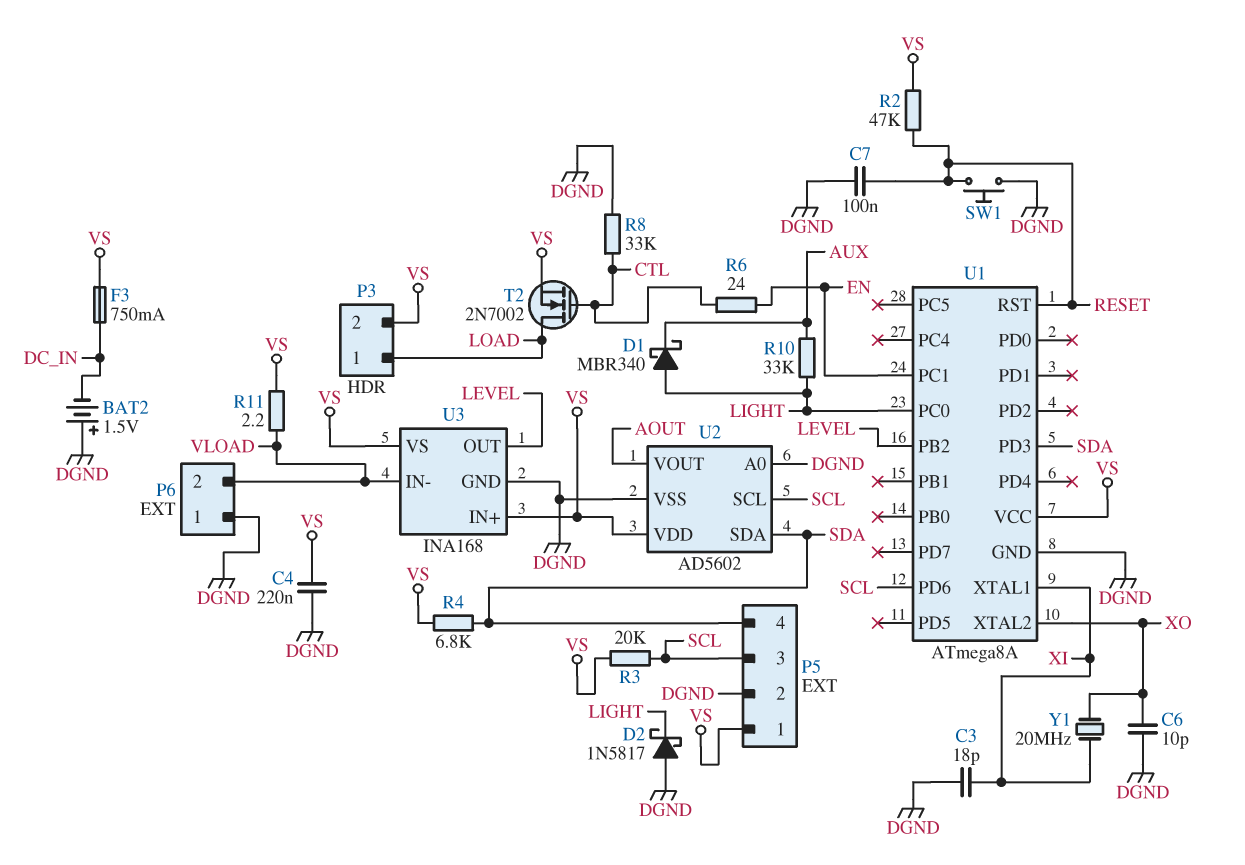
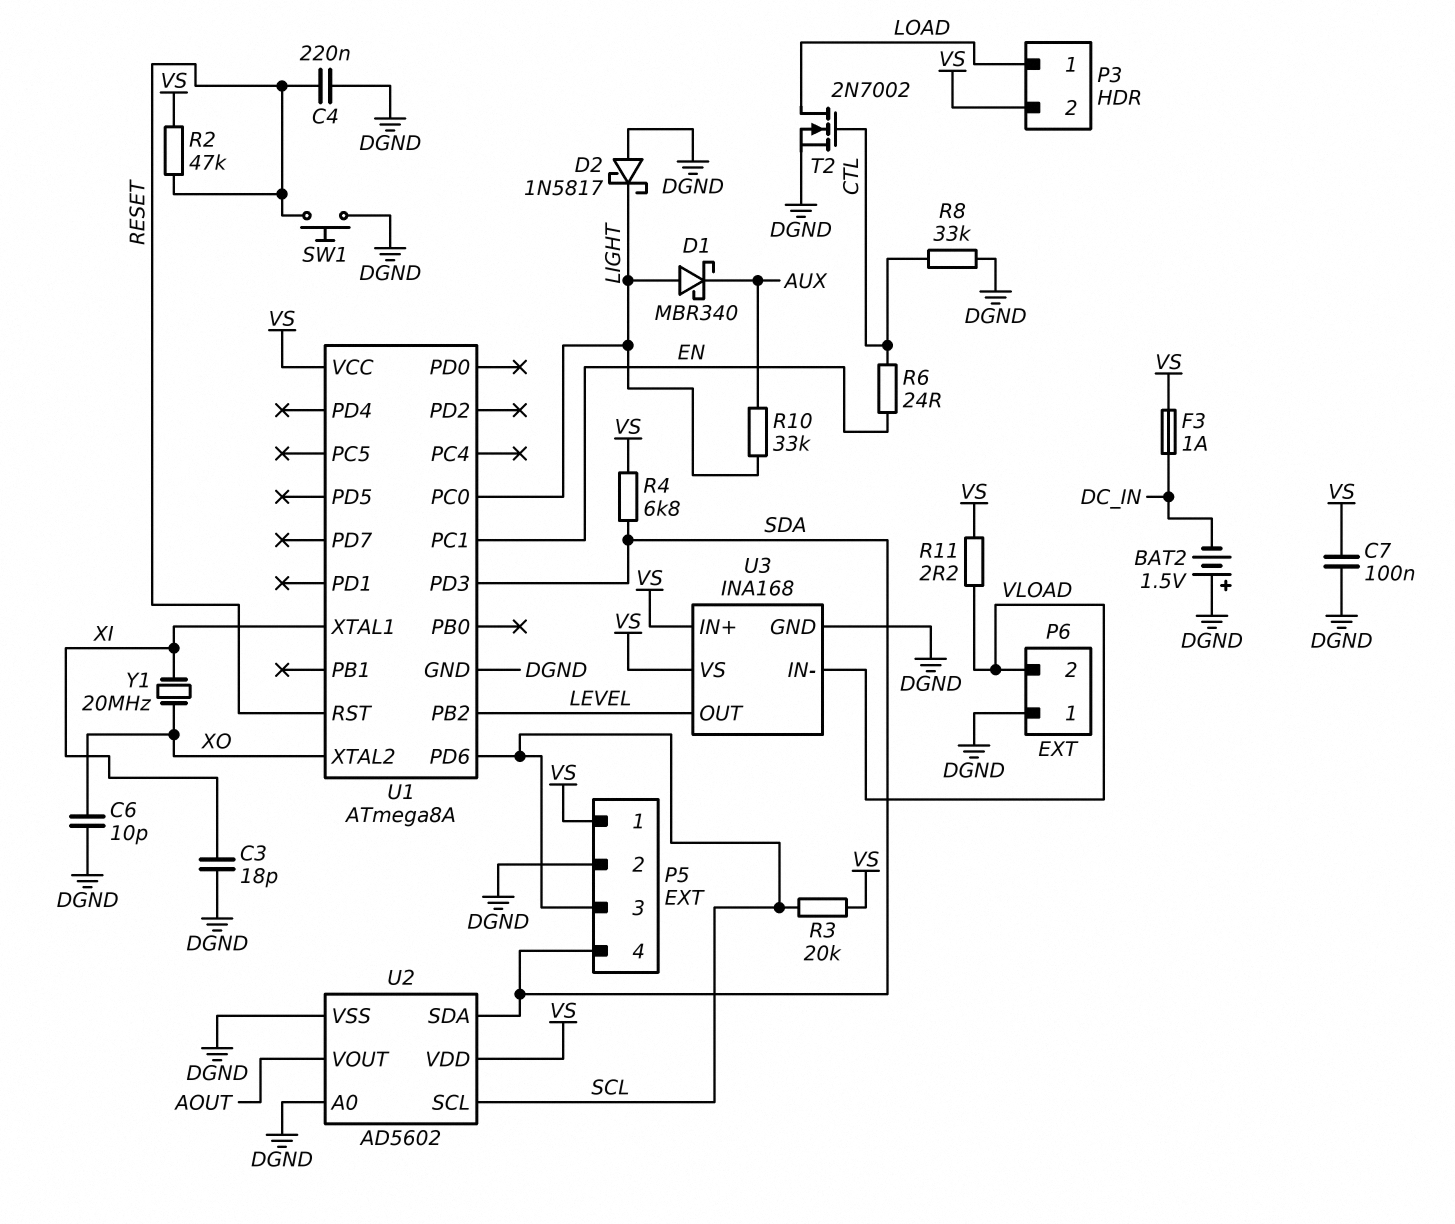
C4: 220nF (DGND, VS) -> 220nF (DGND, RESET)
C7: 100nF (DGND, RESET) -> 100nF (DGND, VS)
F3: 750mA (DC_IN, VS) -> 1A (DC_IN, VS)
T2: NMOS 2N7002 (G CTL, D LOAD, S VS) -> NMOS 2N7002 (G CTL, D LOAD, S DGND)

